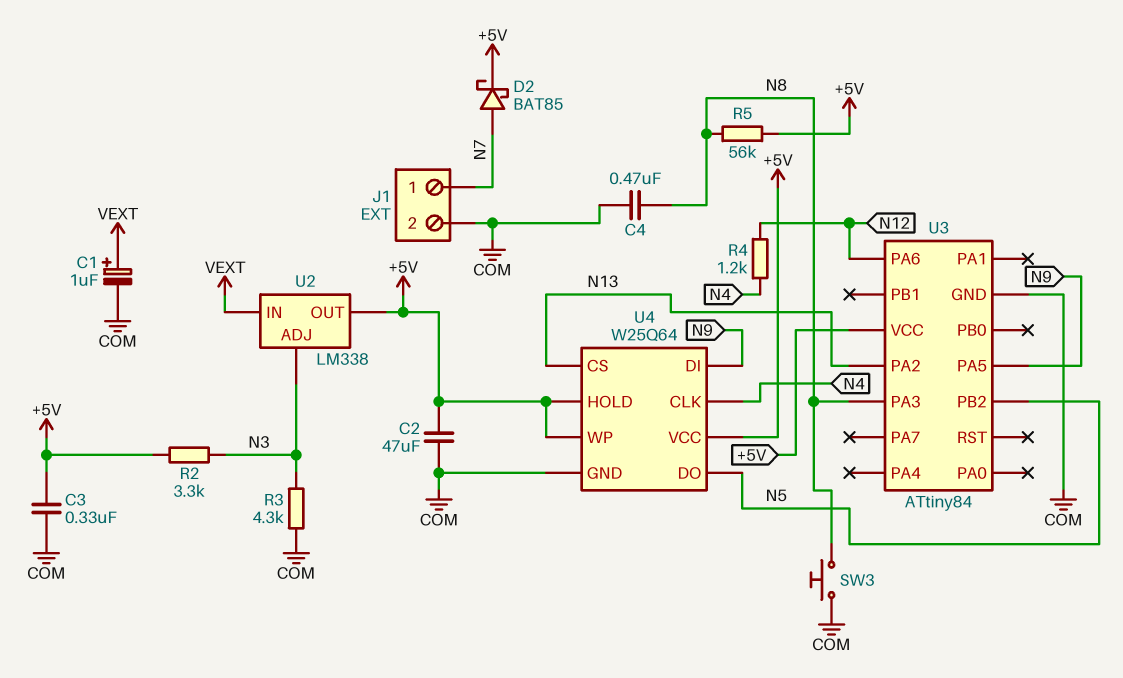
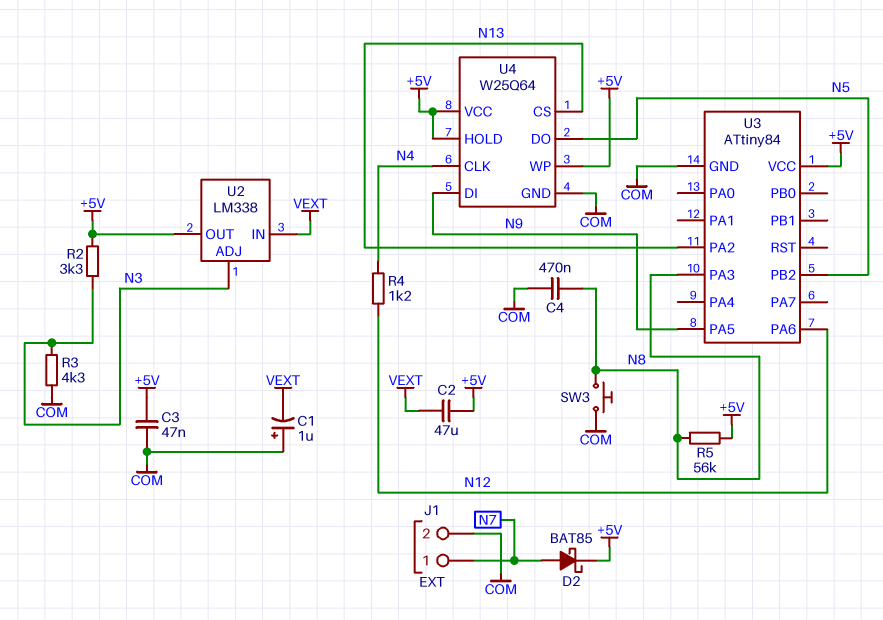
C1: 1uF (plus VEXT, minus COM) -> 1uF (plus COM, minus VEXT)
C2: 47uF (+5V, COM) -> 47uF (+5V, VEXT)
C3: 330nF (+5V, COM) -> 47nF (+5V, COM)

